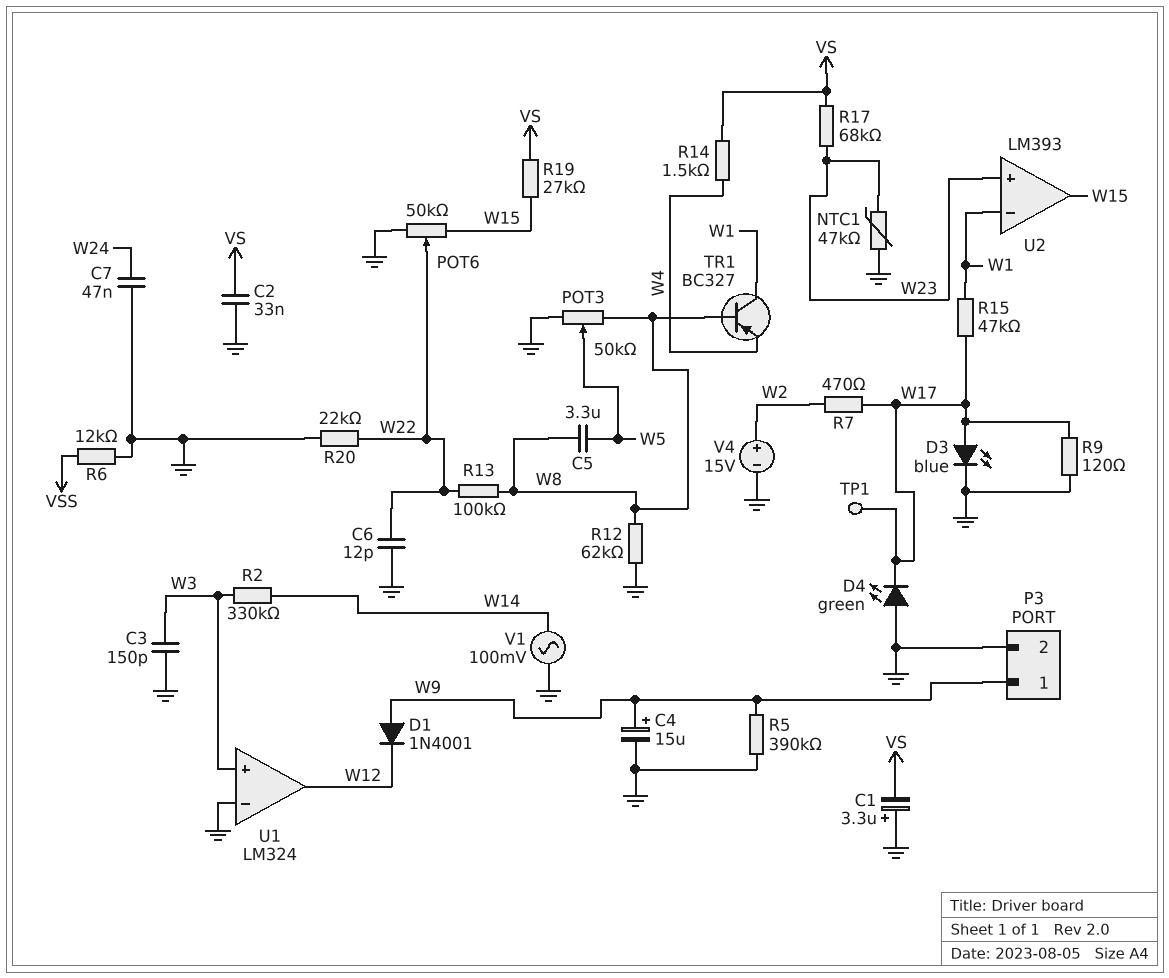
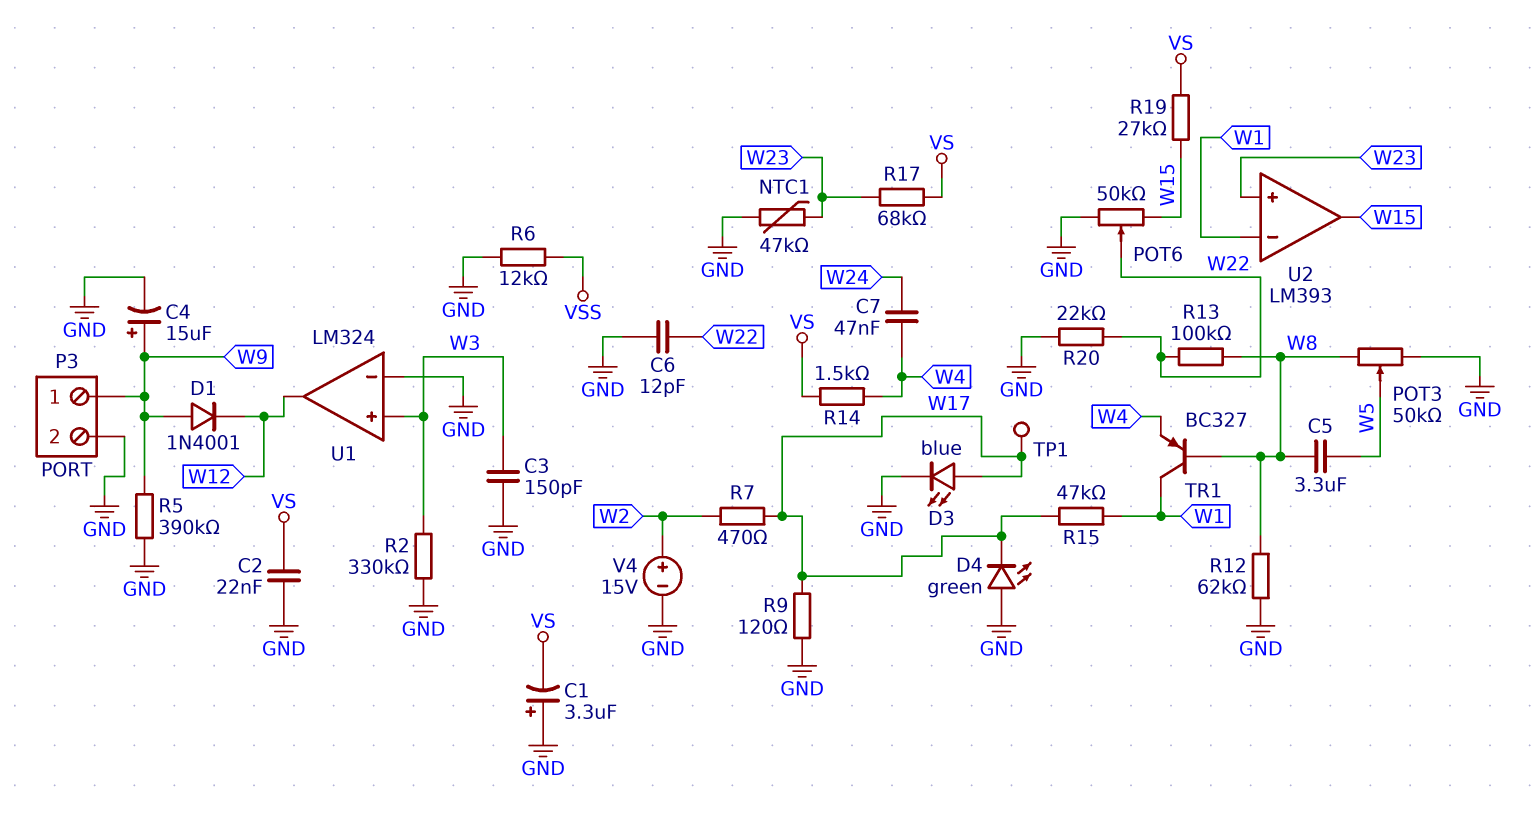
C2: 33nF (GND, VS) -> 22nF (GND, VS)
C7: 47nF (GND, W24) -> 47nF (W4, W24)
R2: 330k (W3, W14) -> 330k (GND, W3)
V1: AC 100mV (GND, W14) -> none

